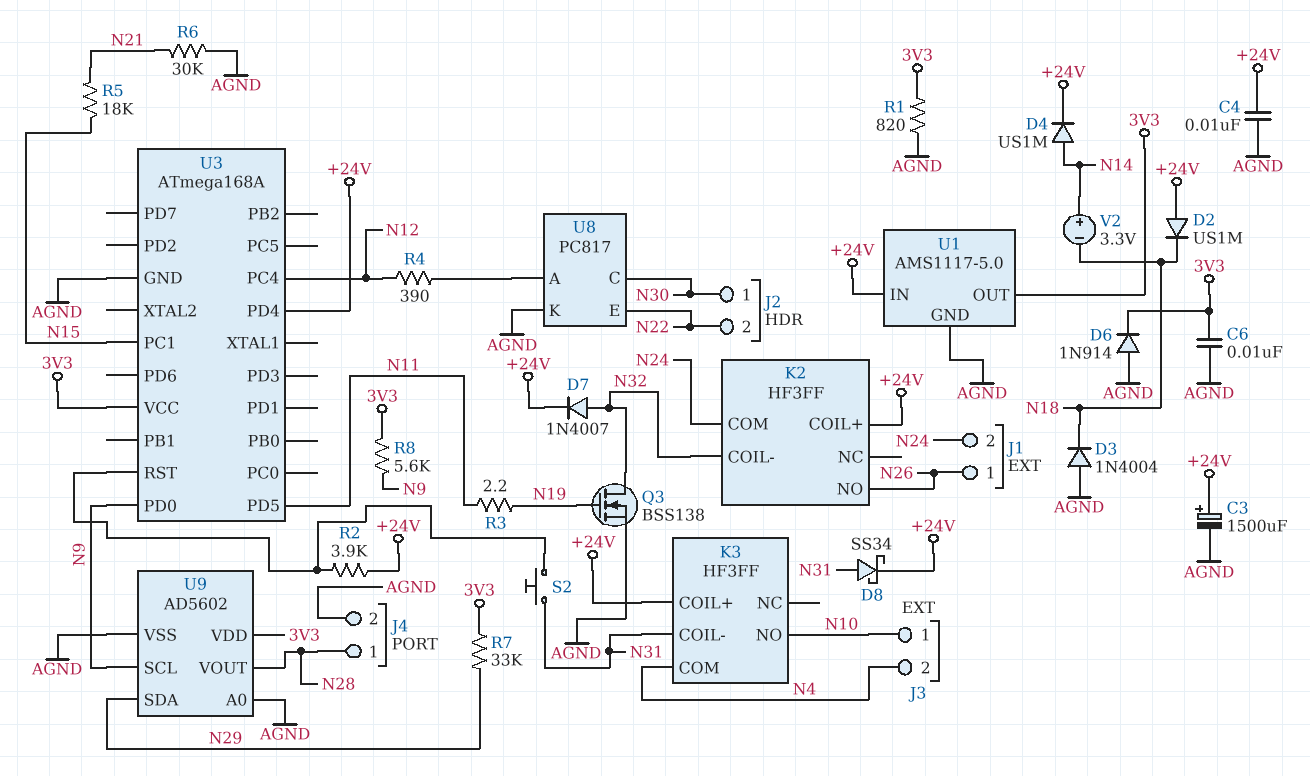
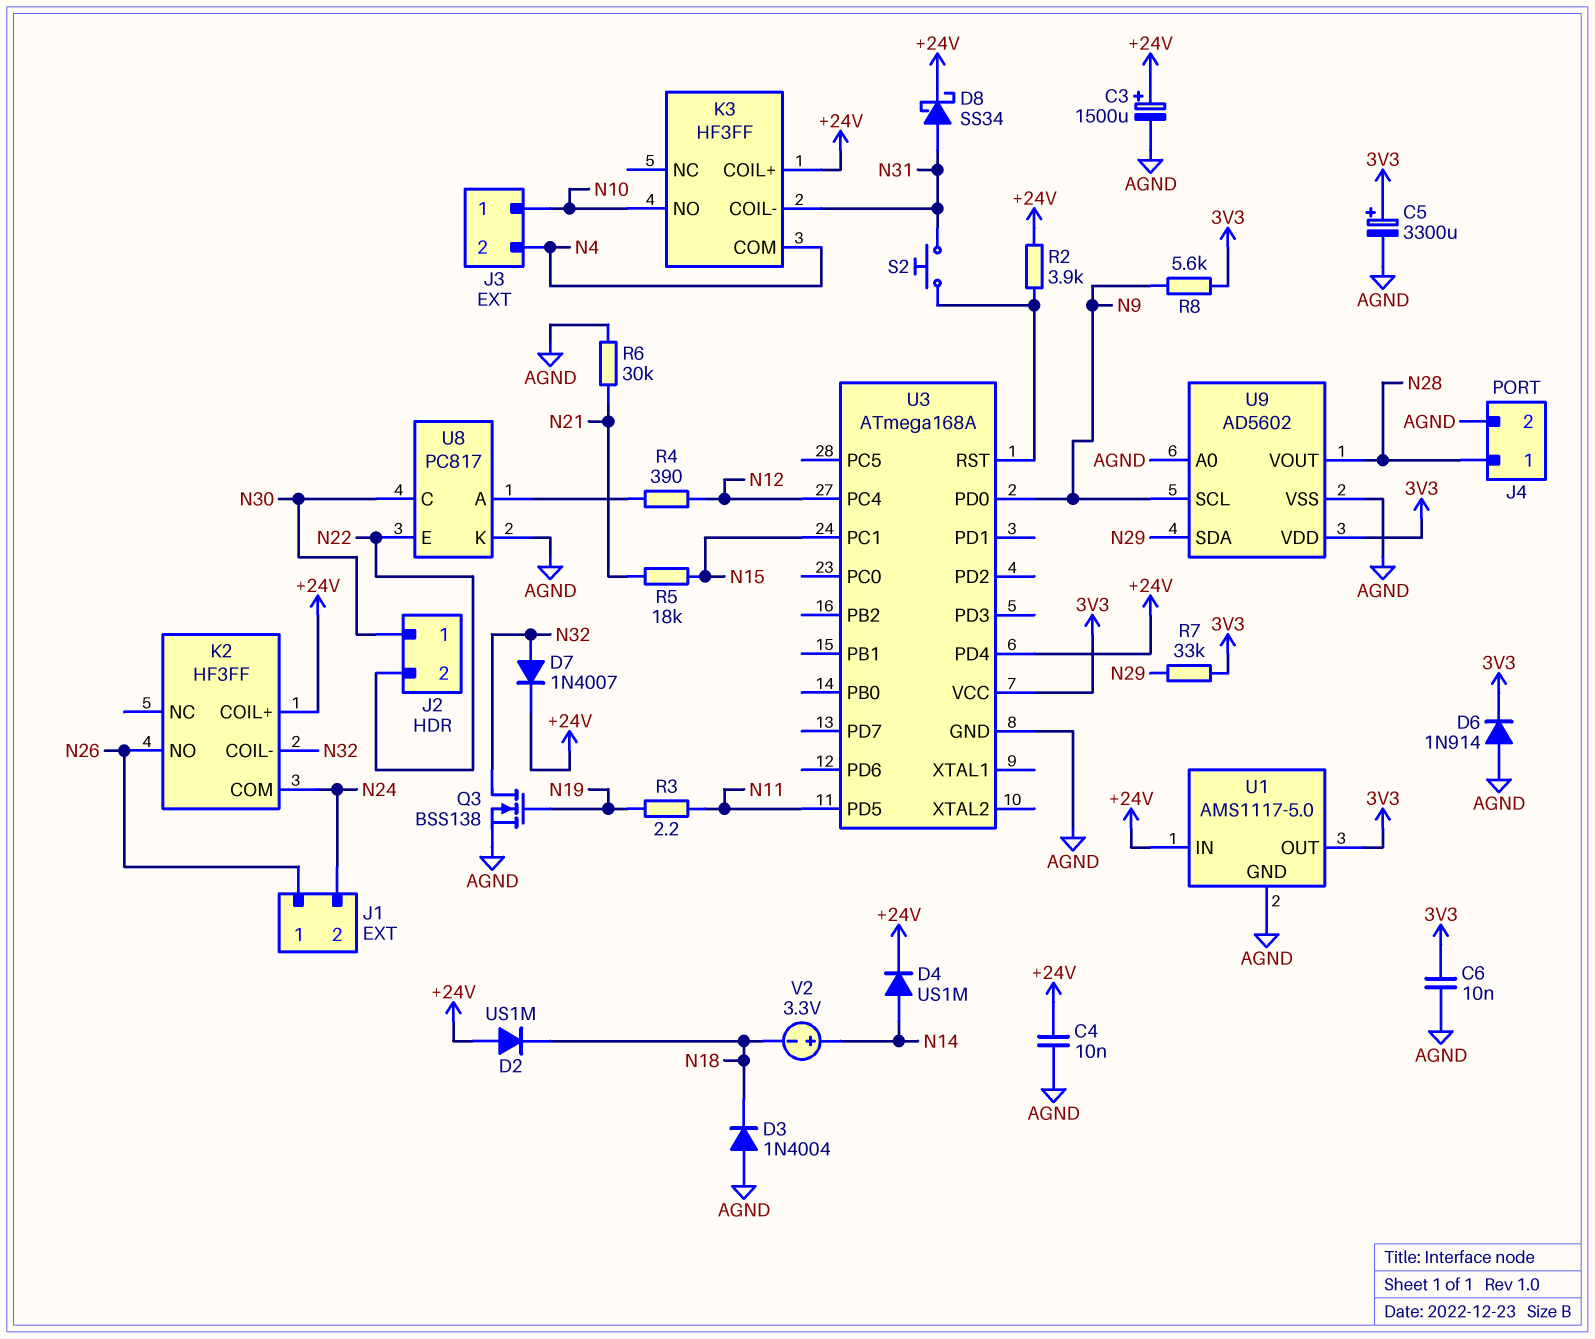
C5: none -> 3300uF (plus 3V3, minus AGND)
R1: 820 (3V3, AGND) -> none

